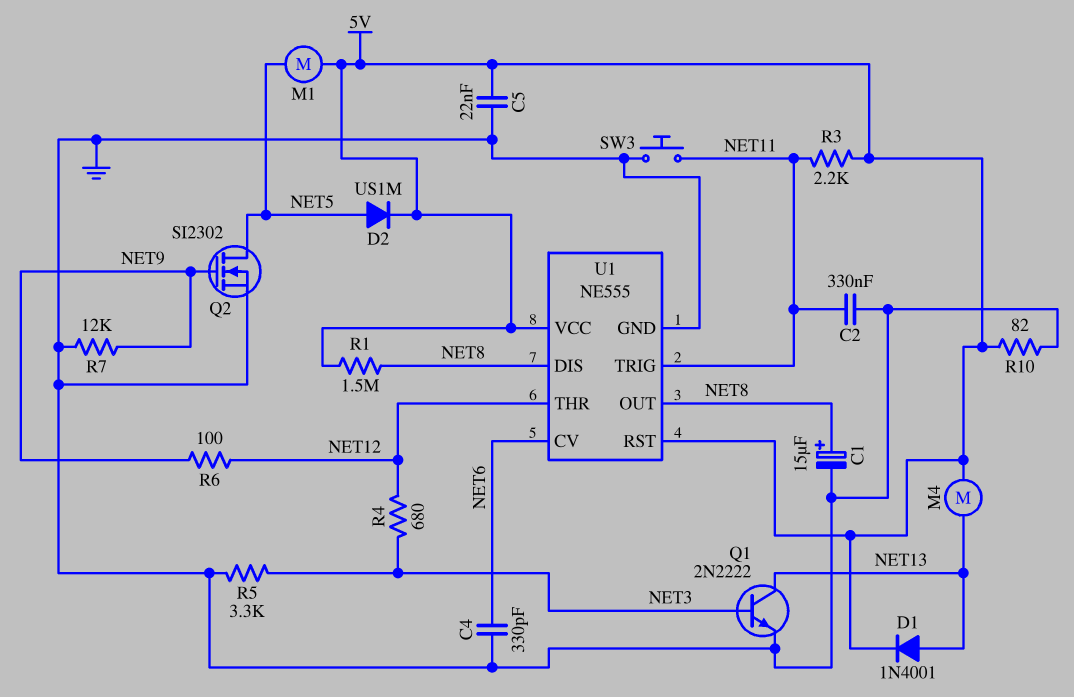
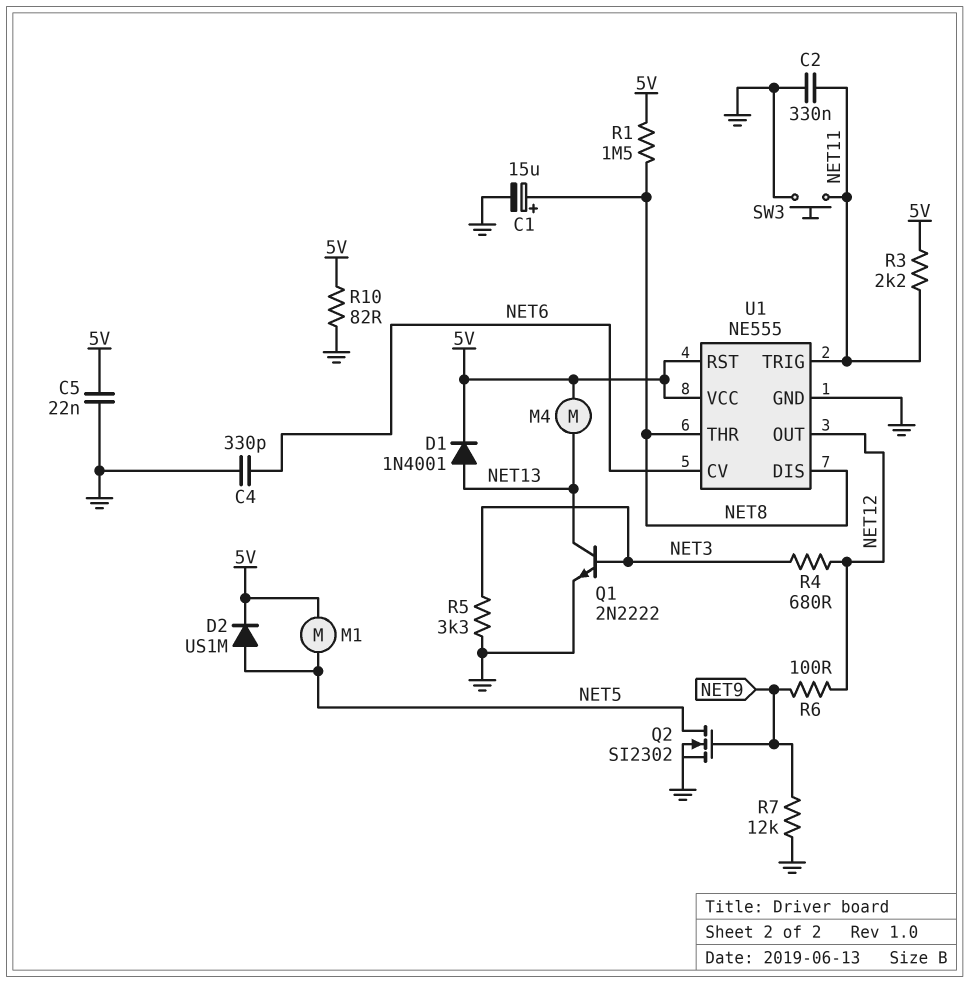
U1 pin OUT: NET8 -> NET12
U1 pin THR: NET12 -> NET8

